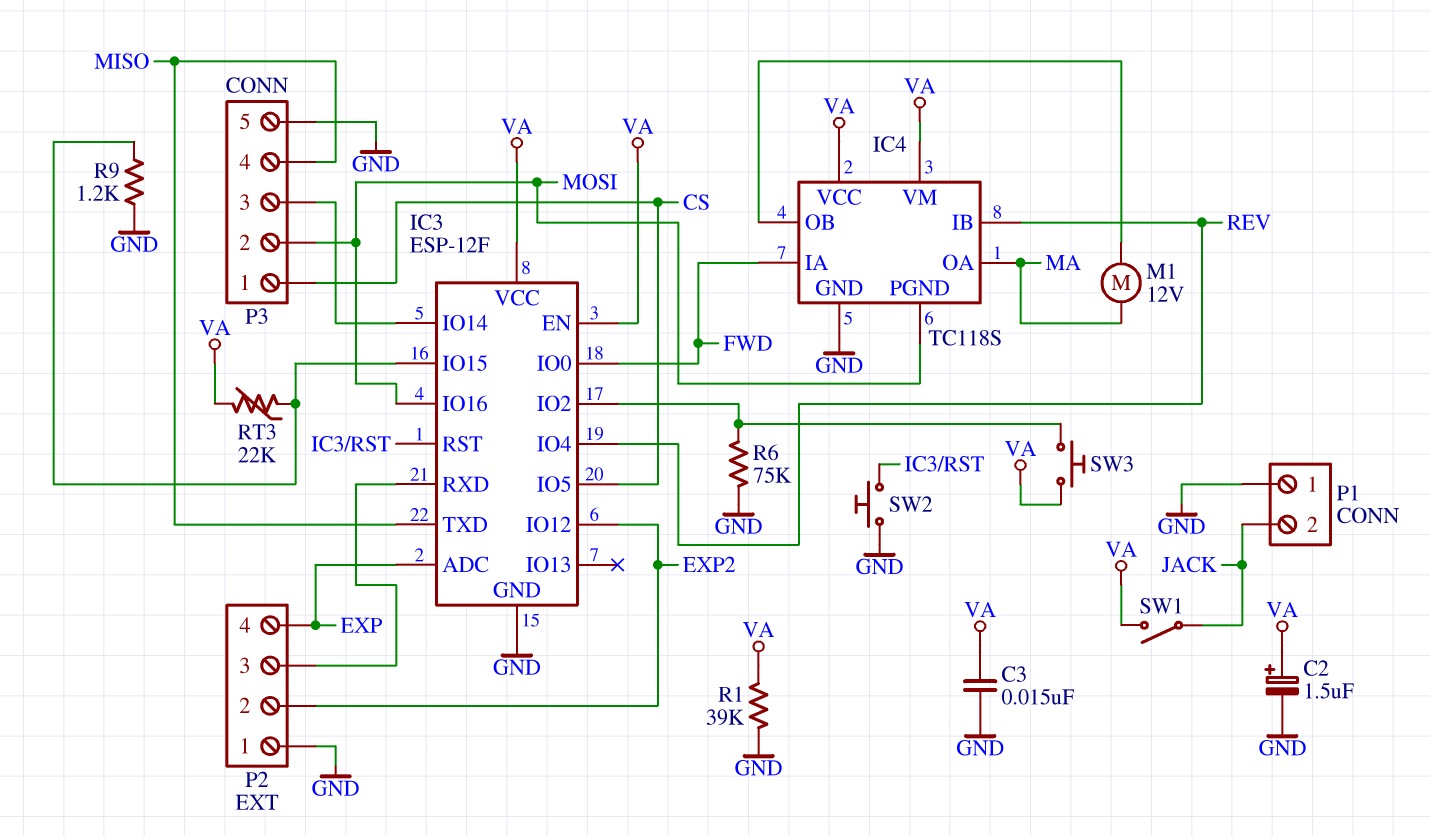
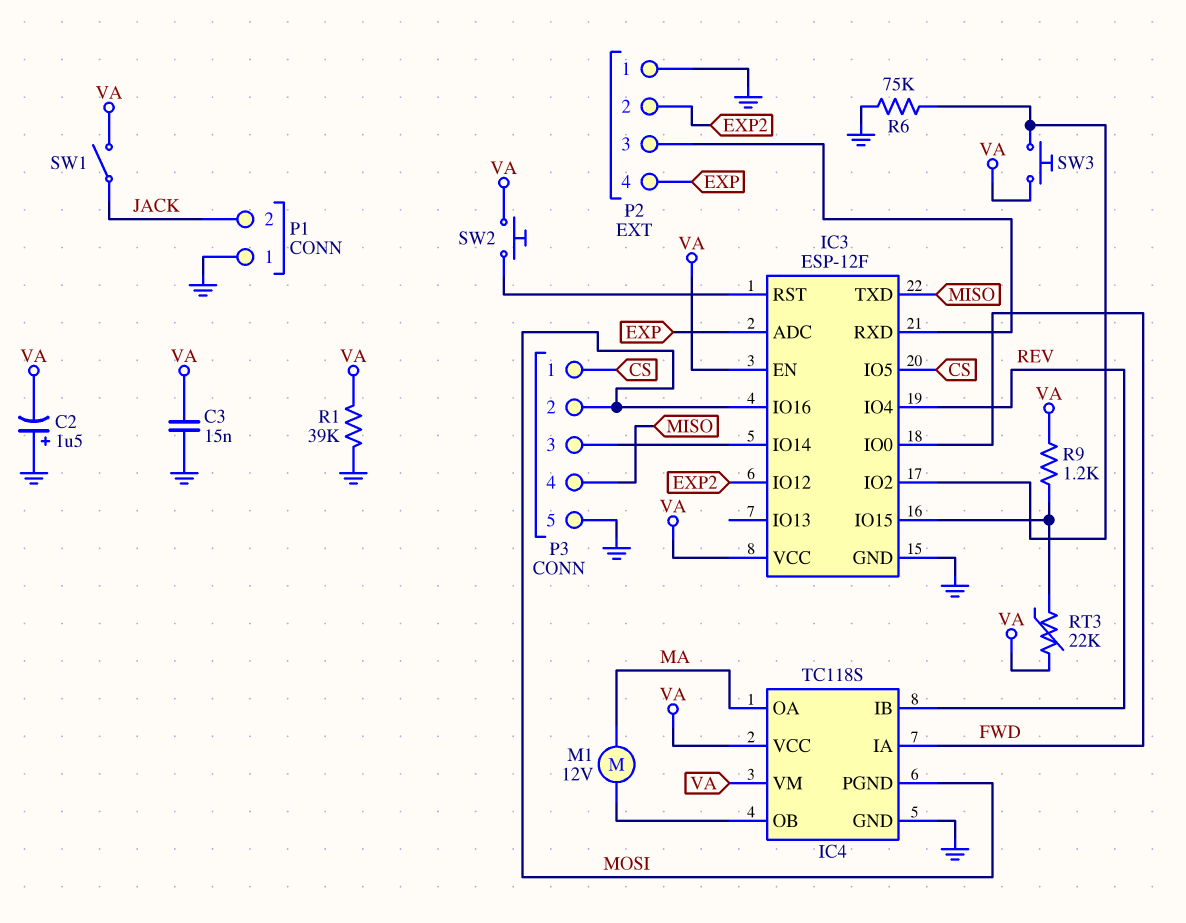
C2: 1.5uF (plus VA, minus GND) -> 1.5uF (plus GND, minus VA)
R9: 1.2k (GND, IC3/IO15) -> 1.2k (IC3/IO15, VA)
SW2: button (GND, IC3/RST) -> button (IC3/RST, VA)

